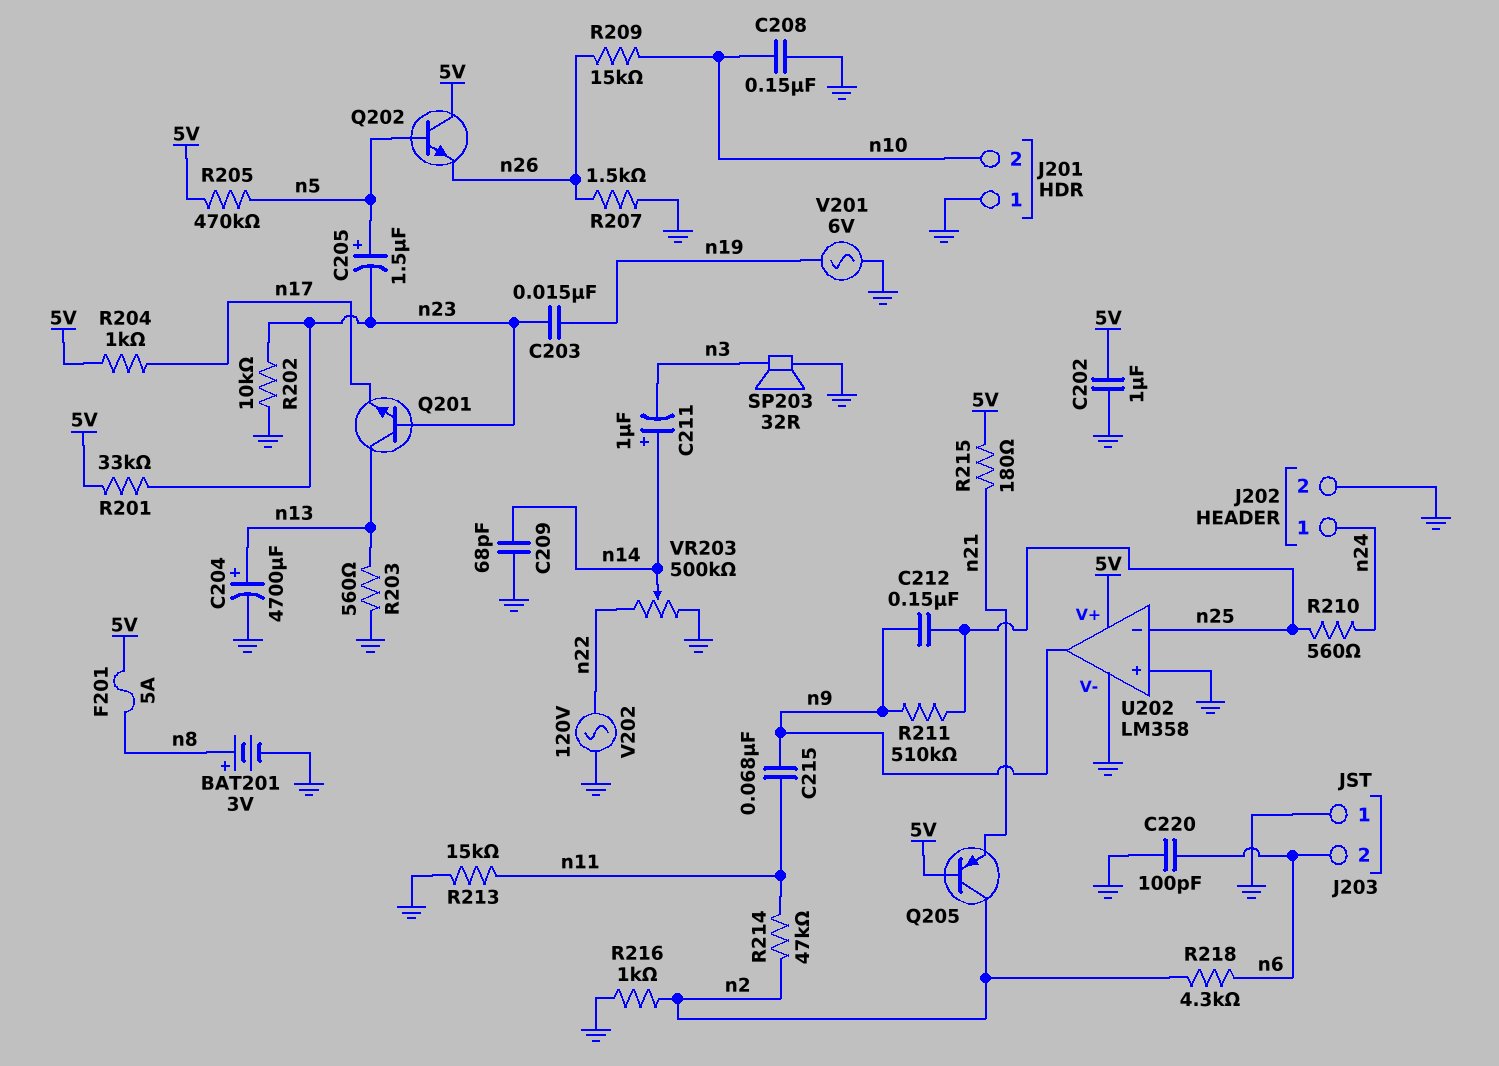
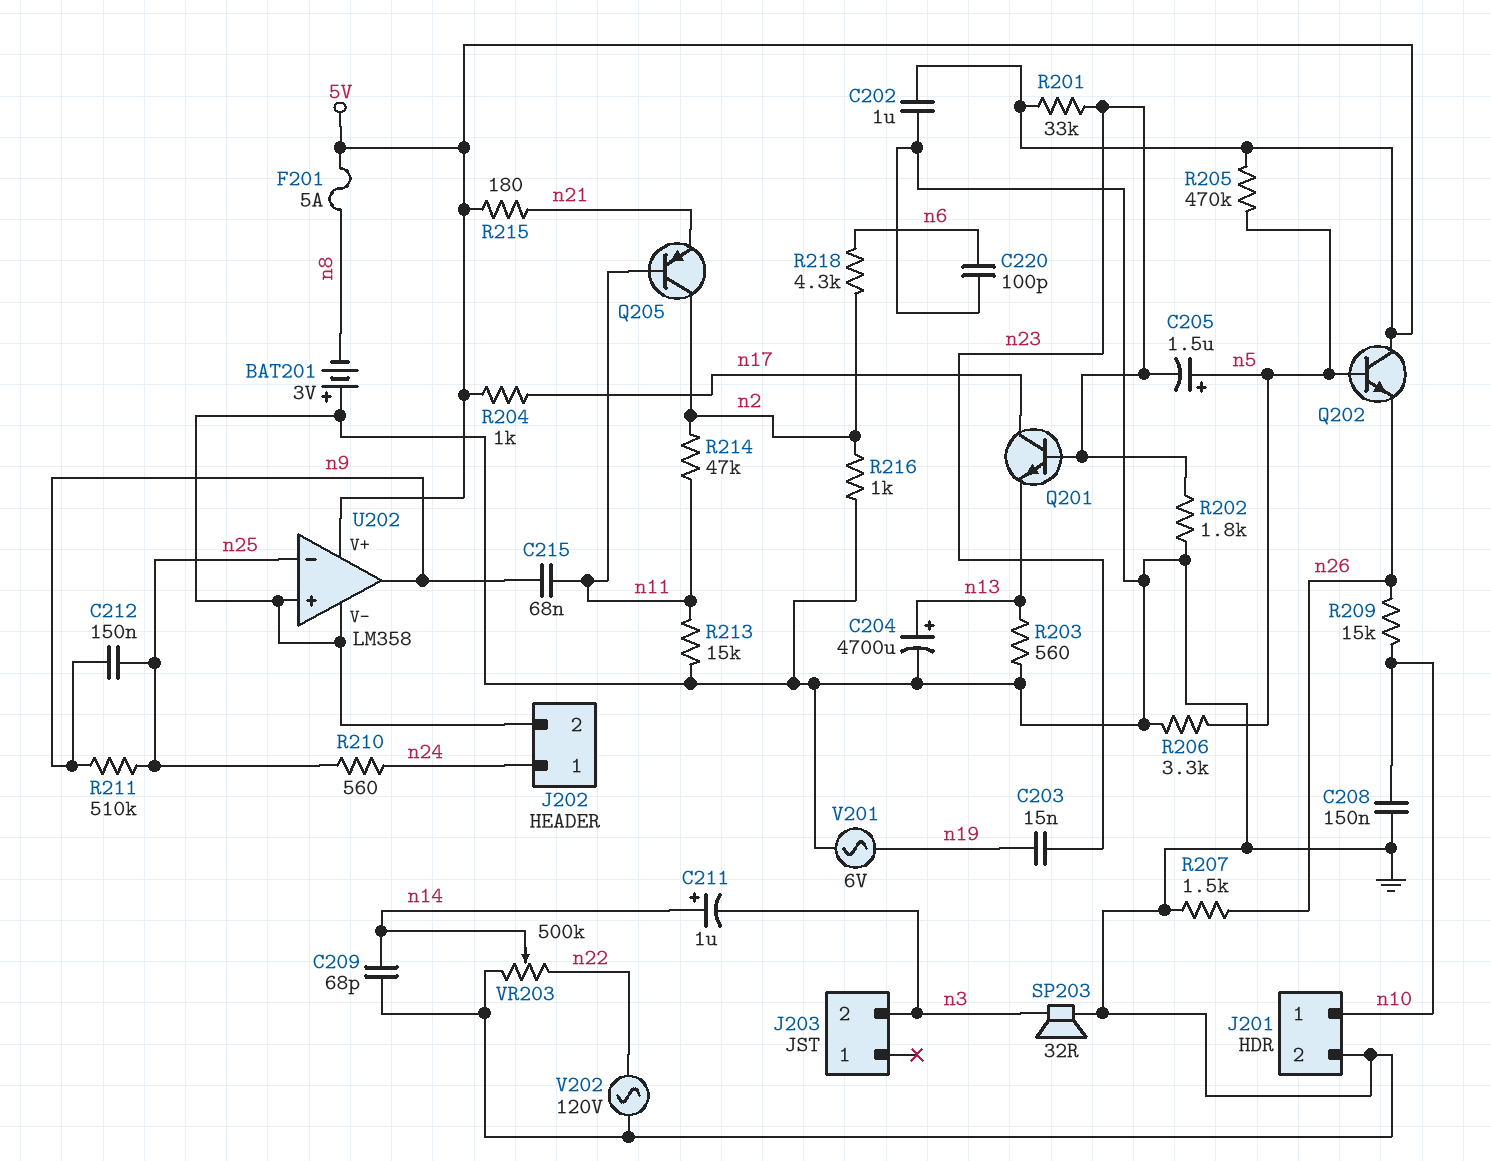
BAT201: 3V (plus n8, minus GND) -> 3V (plus GND, minus n8)
J201 pin 1: GND -> n10
J201 pin 2: n10 -> GND
J203 pin 1: GND -> none
J203 pin 2: n6 -> n3
Q201: NPN (B n23, C n13, E n17) -> NPN (B n23, C n17, E n13)
Q205: PNP (B 5V, C n2, E n21) -> PNP (B n11, C n2, E n21)
R202: 10k (GND, n23) -> 1.8k (GND, n23)
R206: none -> 3.3k (GND, n5)

